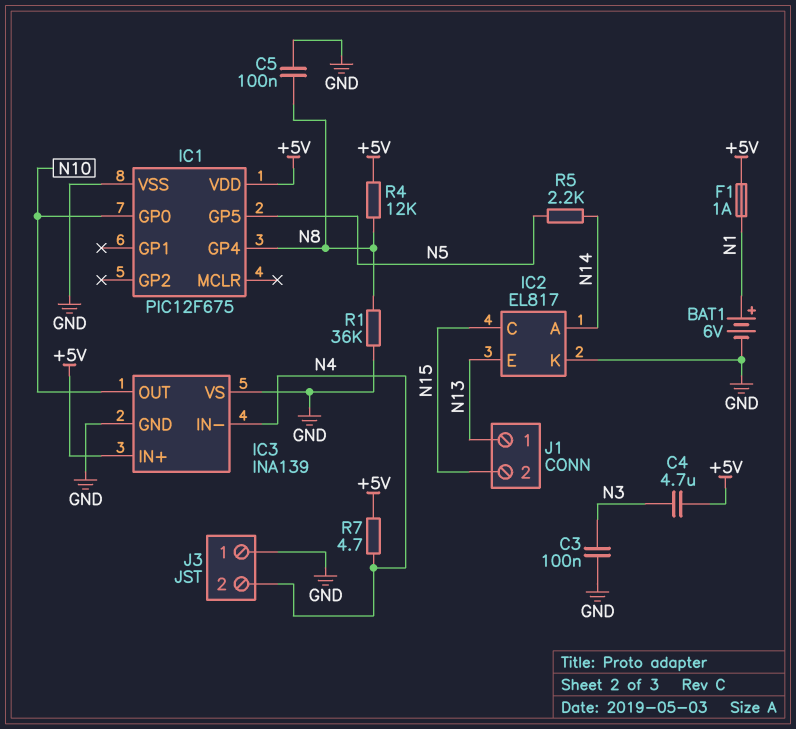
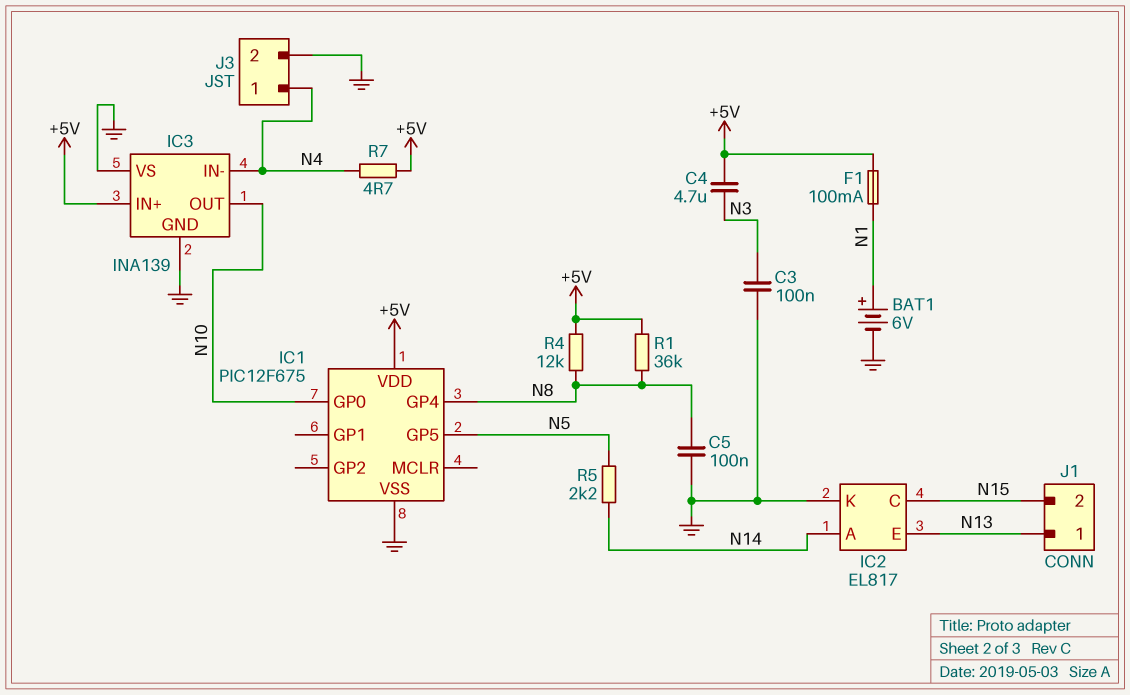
F1: 1A (+5V, N1) -> 100mA (+5V, N1)
J3 pin 1: GND -> N4
J3 pin 2: N4 -> GND
R1: 36k (GND, N8) -> 36k (+5V, N8)

